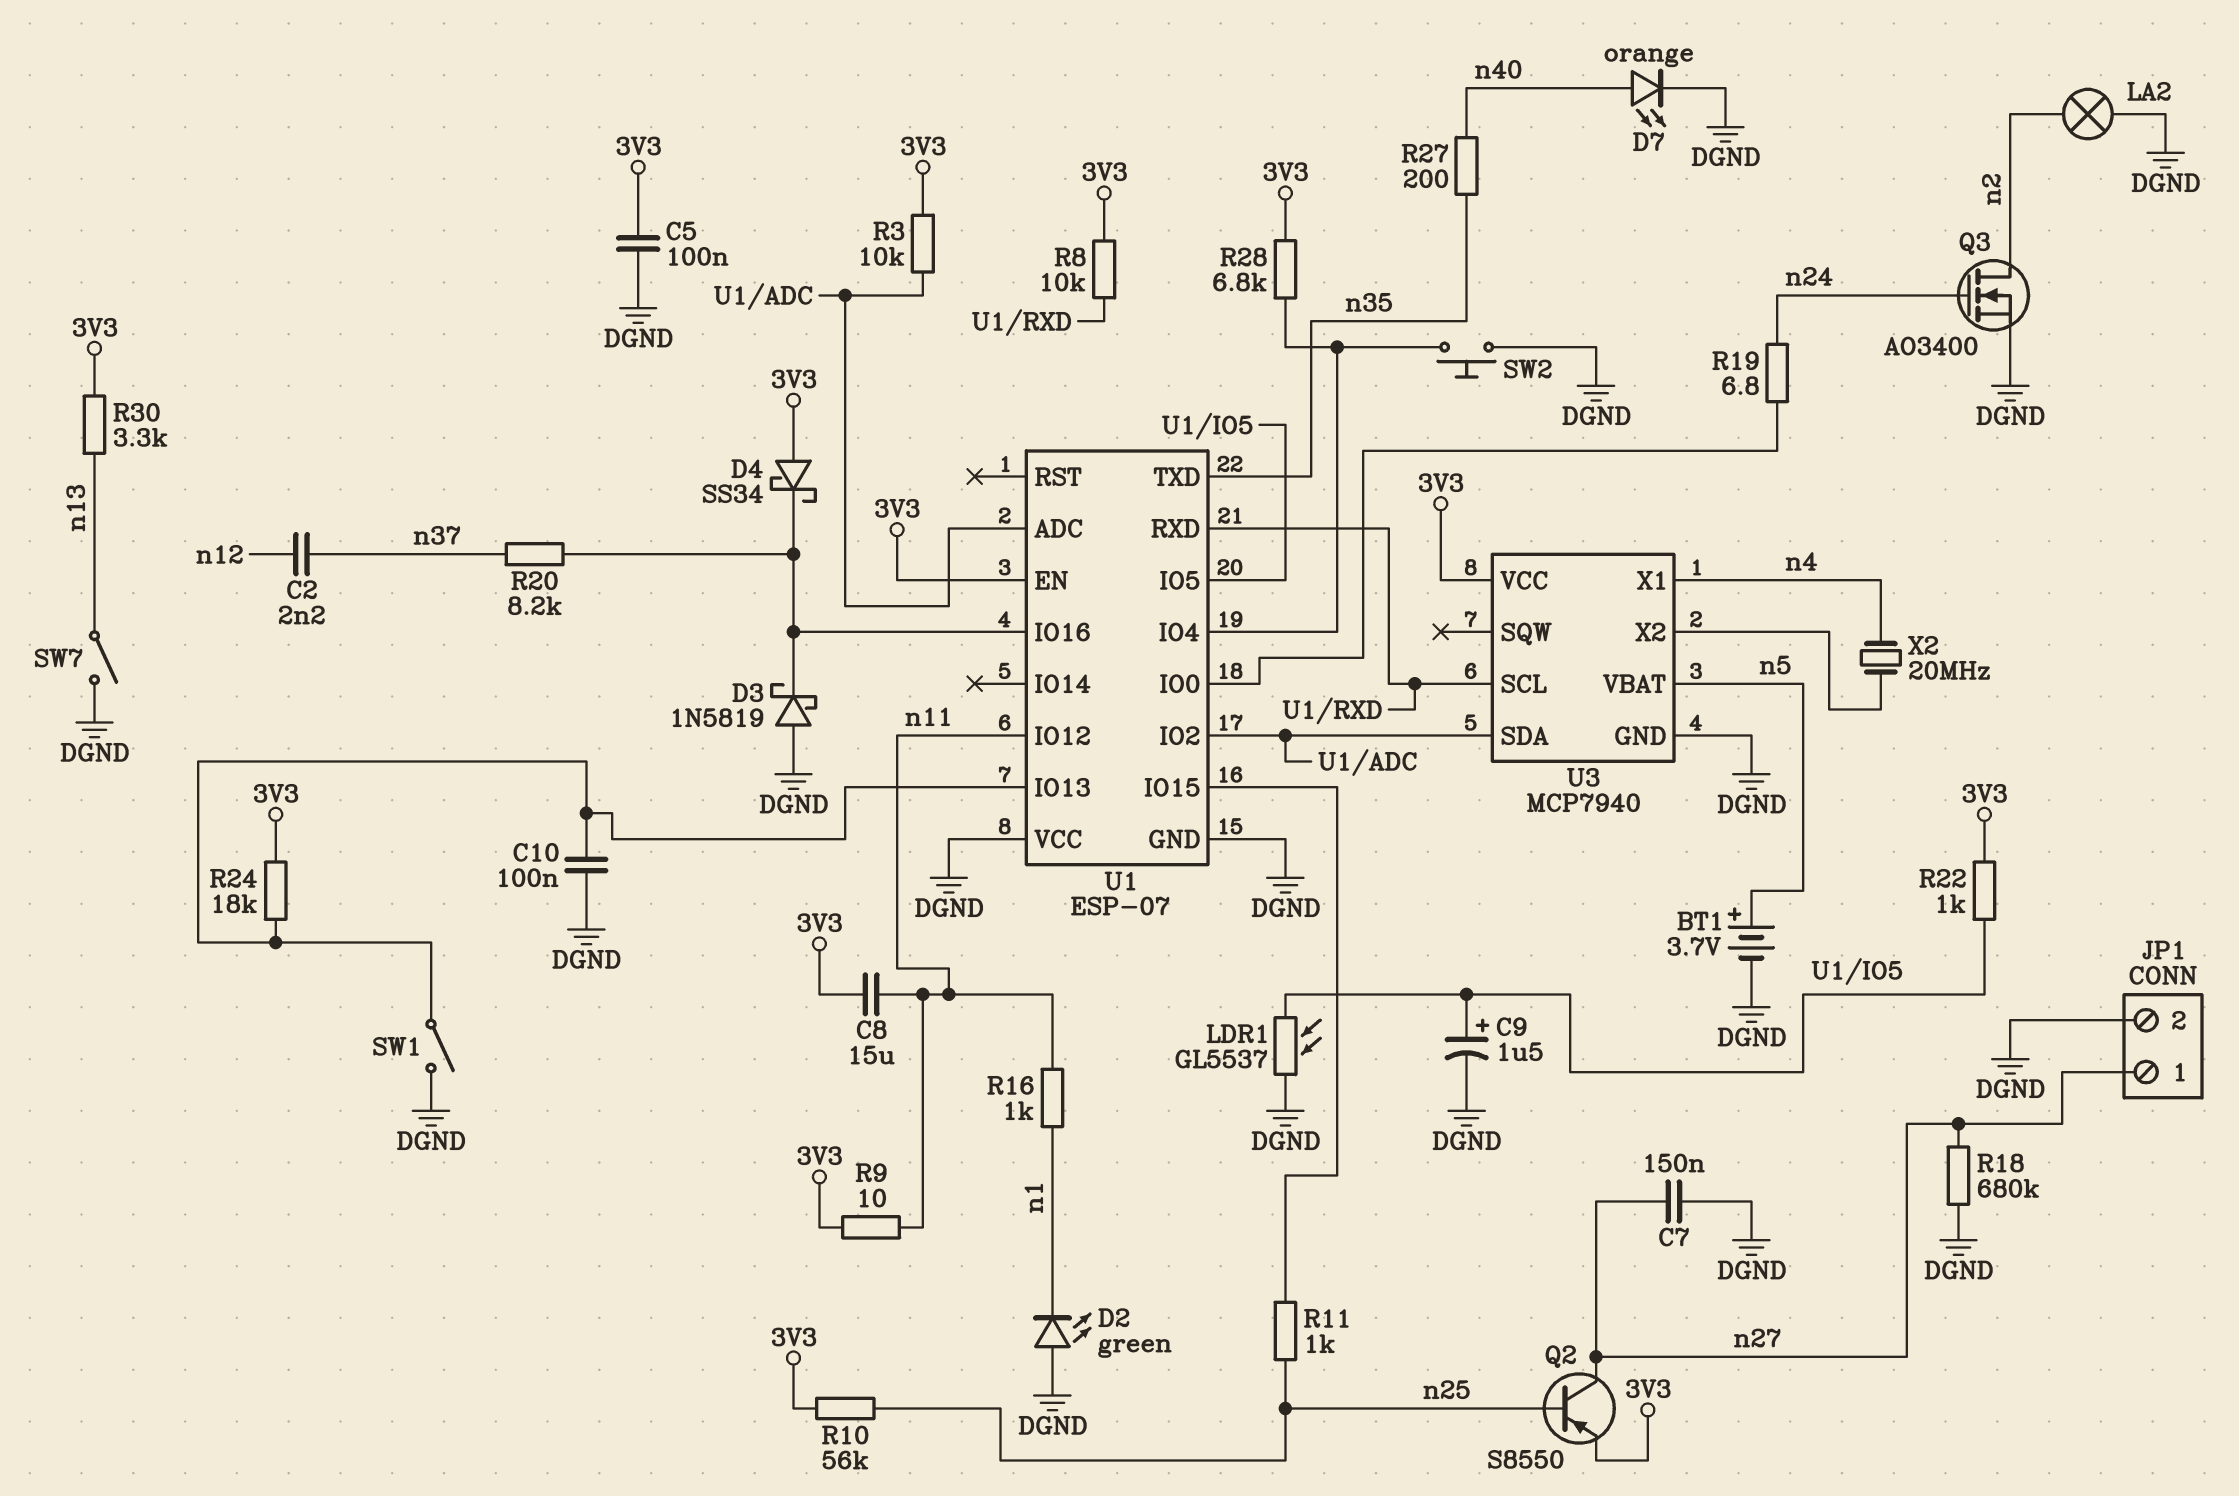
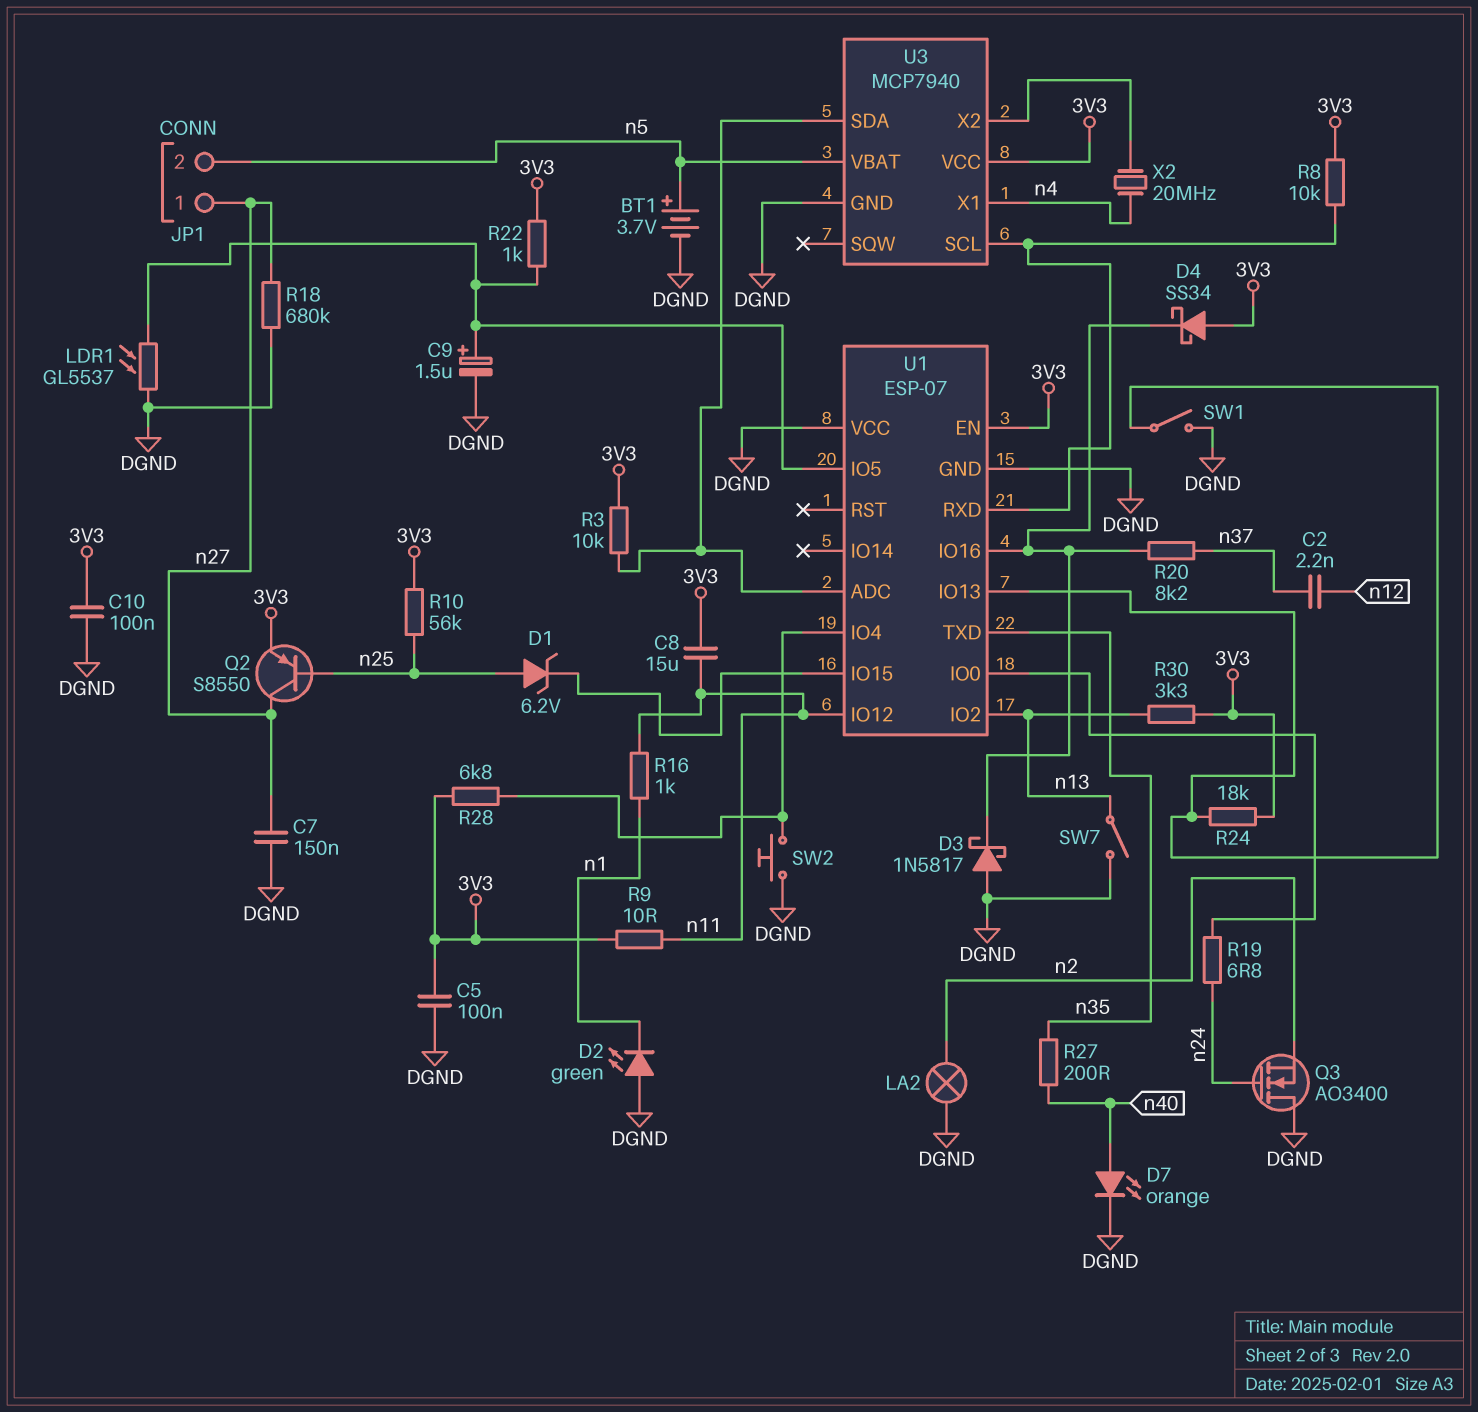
C10: 100nF (DGND, U1/IO13) -> 100nF (3V3, DGND)
D1: none -> zener 6.2V (A n25, K U1/IO15)
D3: schottky 1N5819 (A DGND, K U1/IO16) -> schottky 1N5817 (A DGND, K U1/IO16)
JP1 pin 2: DGND -> n5
Q3: NMOS AO3400 (G n24, D n2, S DGND) -> NMOS AO3400 (G n24, D DGND, S n2)
R11: 1k (U1/IO15, n25) -> none
U1 pin IO2: U1/ADC -> n13

